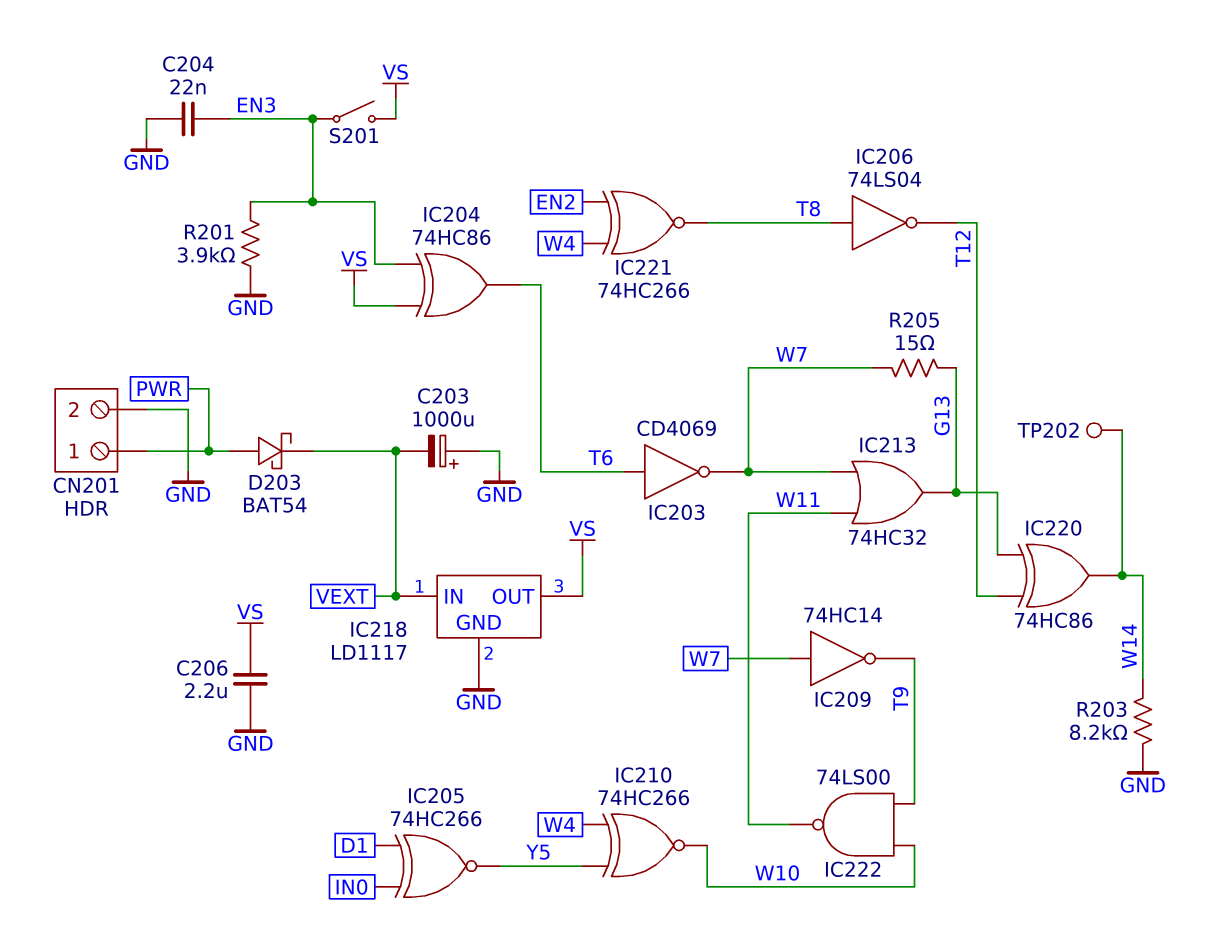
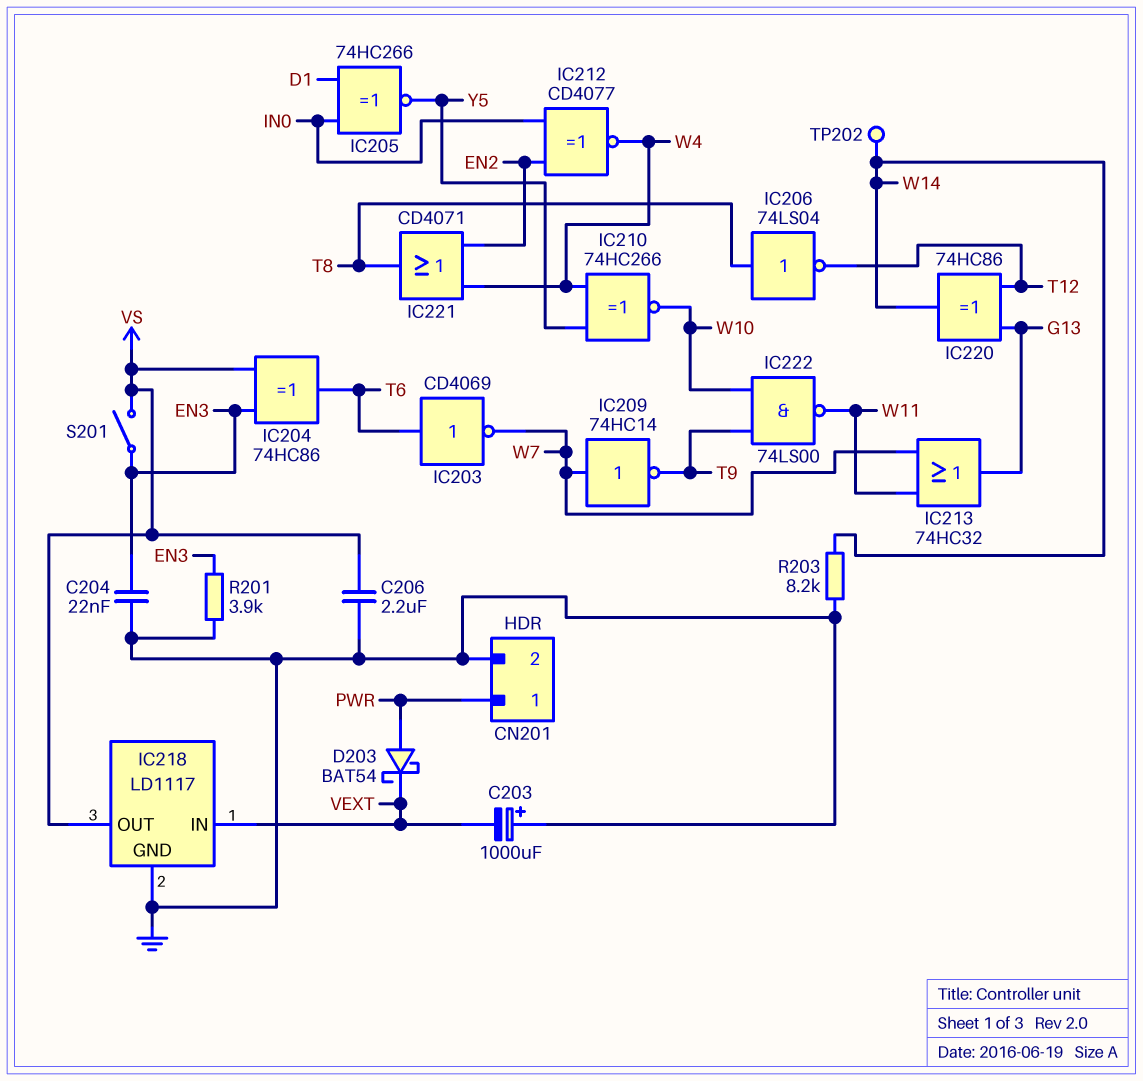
IC212: none -> XNOR CD4077 (in EN2, in IN0, out W4)
IC221: XNOR 74HC266 (in EN2, in W4, out T8) -> OR CD4071 (in EN2, in W4, out T8)
R205: 15 (G13, W7) -> none

